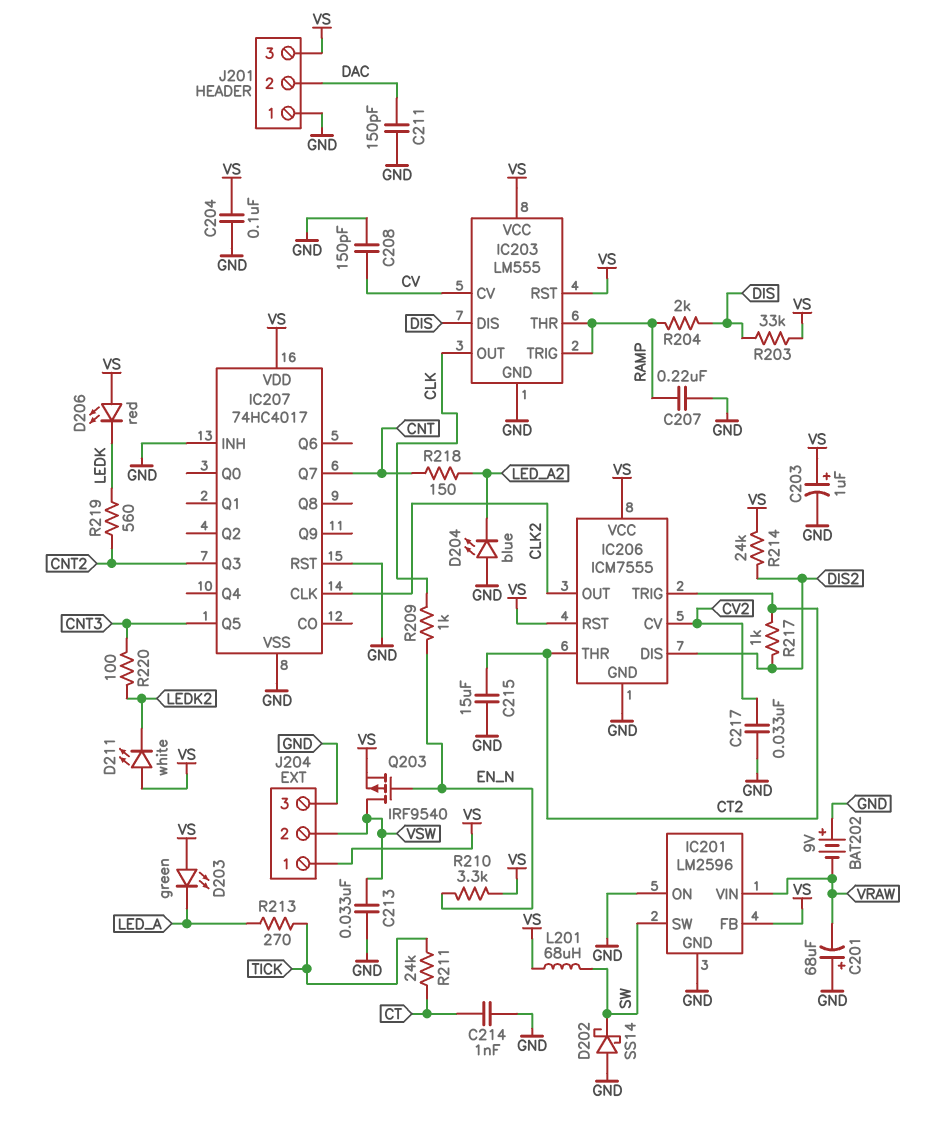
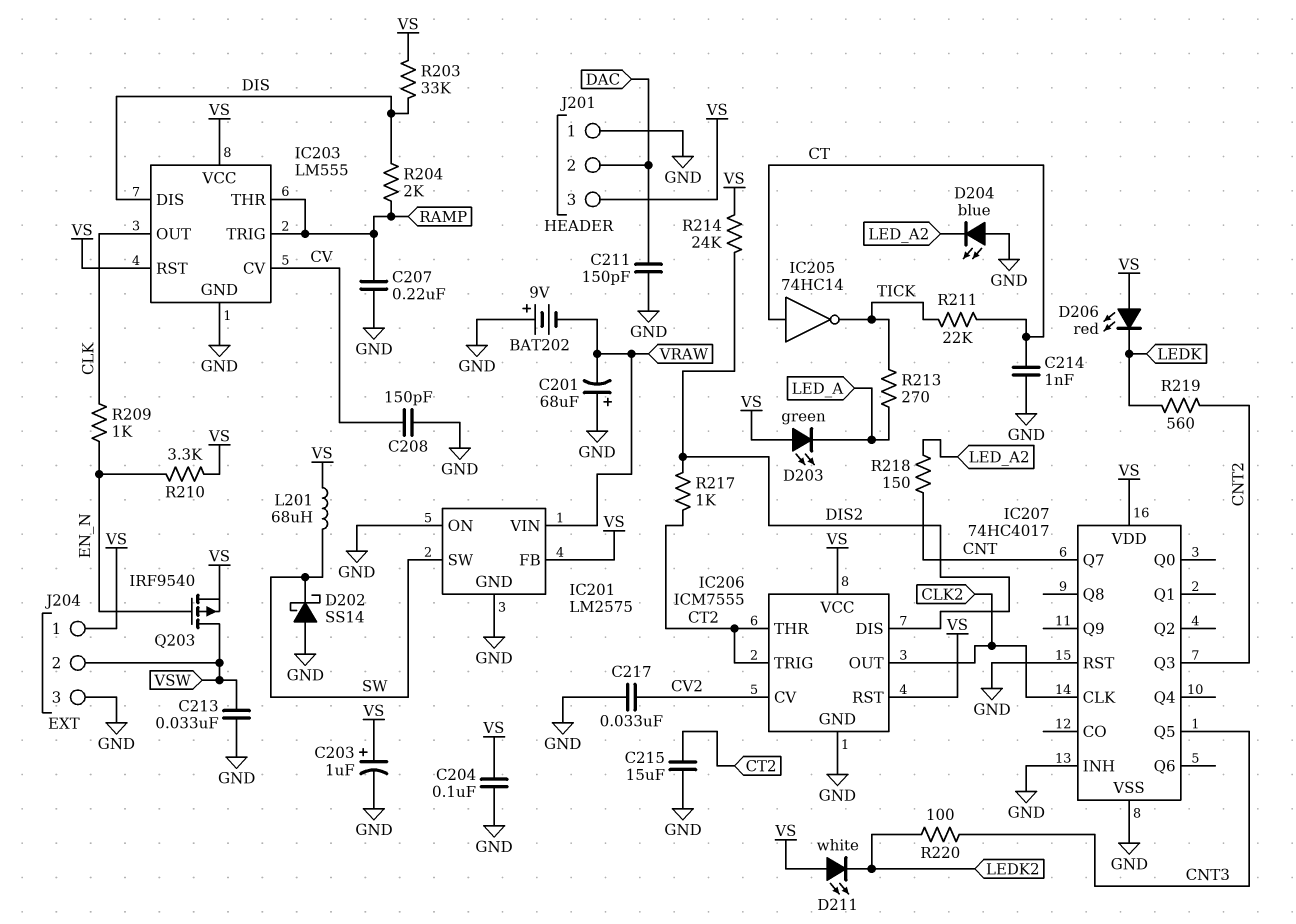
IC201: LM2596 -> LM2575
IC205: none -> NOT 74HC14 (in CT, out TICK)
R211: 24k (CT, TICK) -> 22k (CT, TICK)

